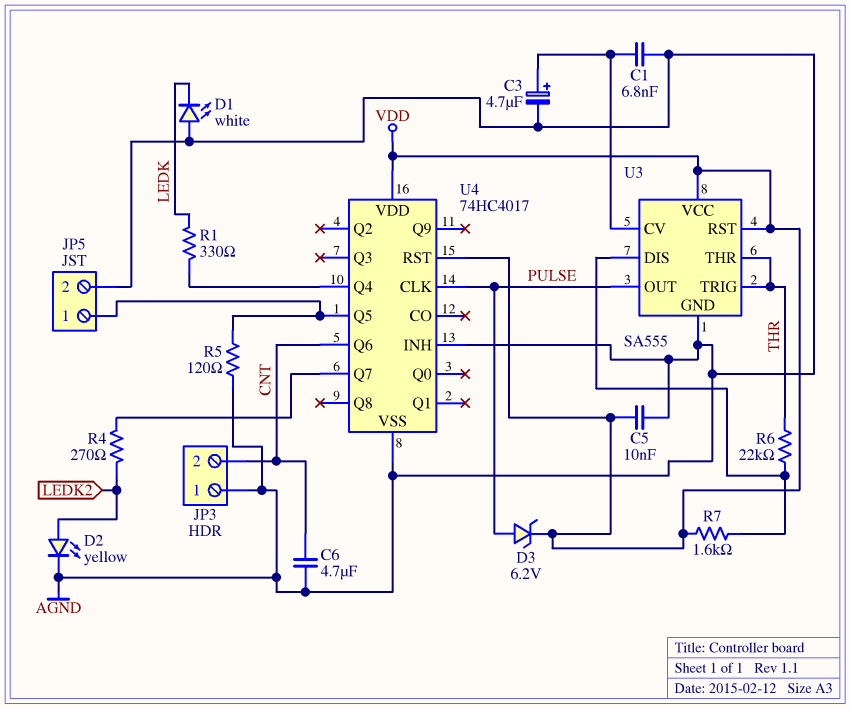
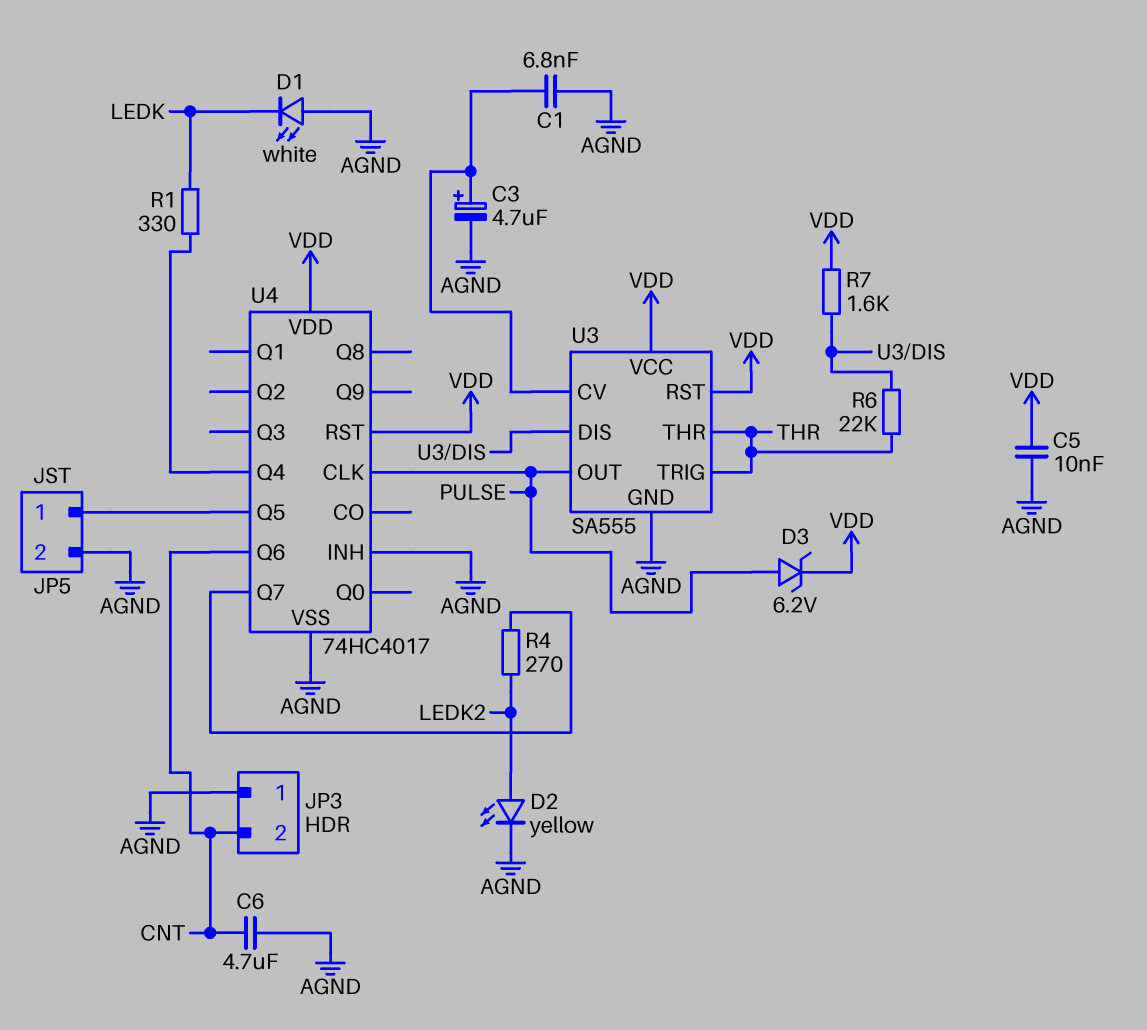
R5: 120 (AGND, JP5/1) -> none

